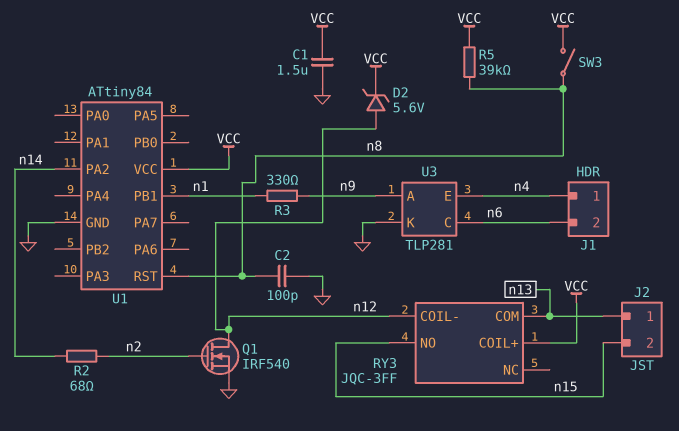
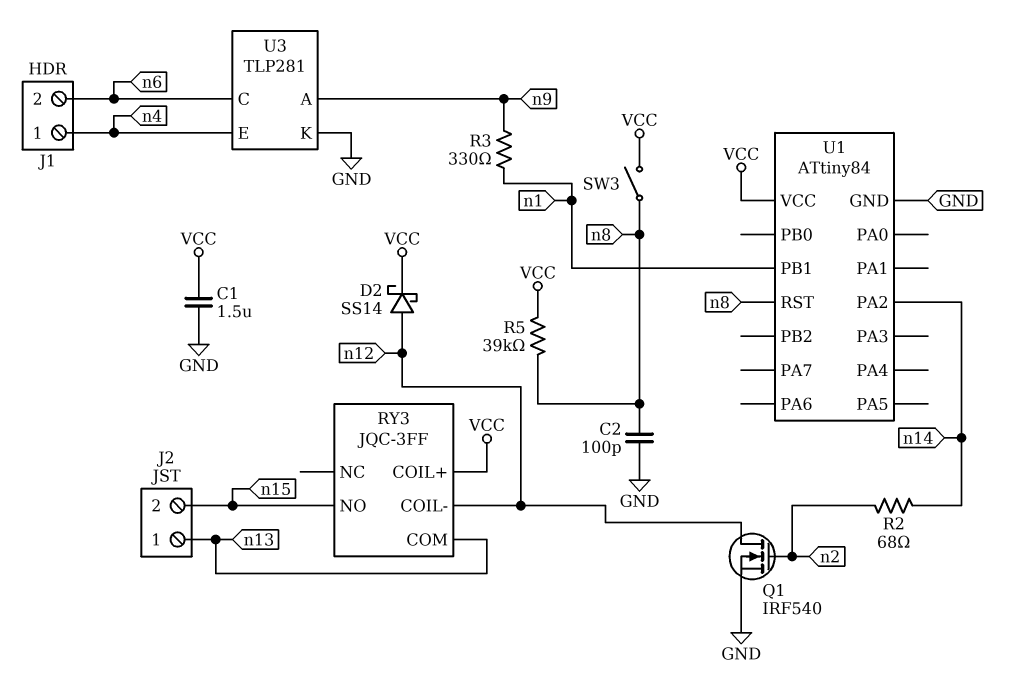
D2: zener 5.6V (A n12, K VCC) -> schottky SS14 (A n12, K VCC)

